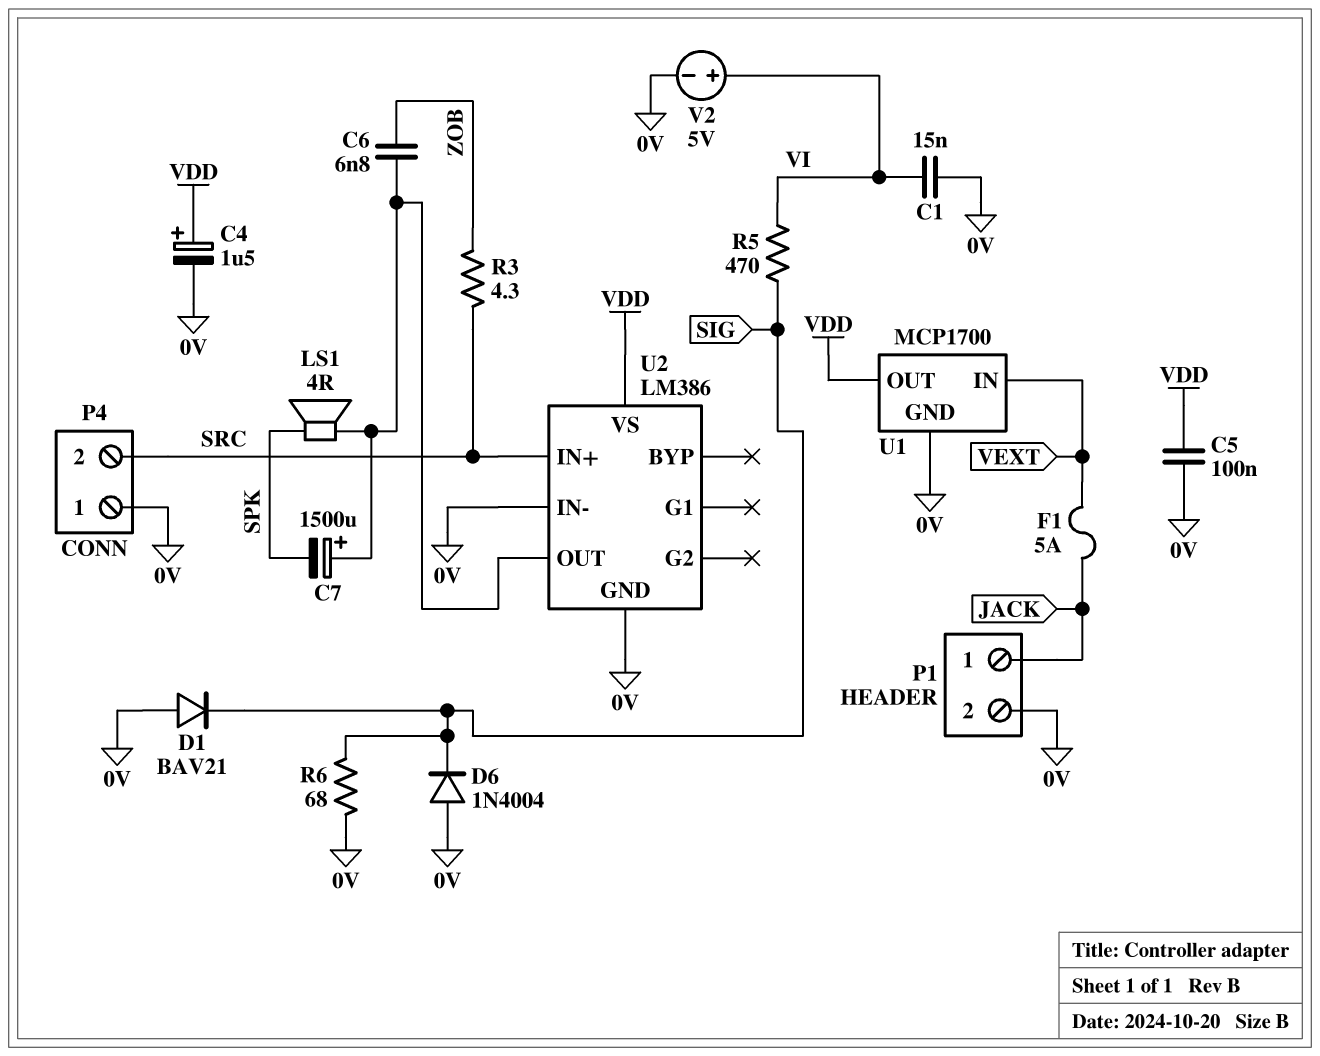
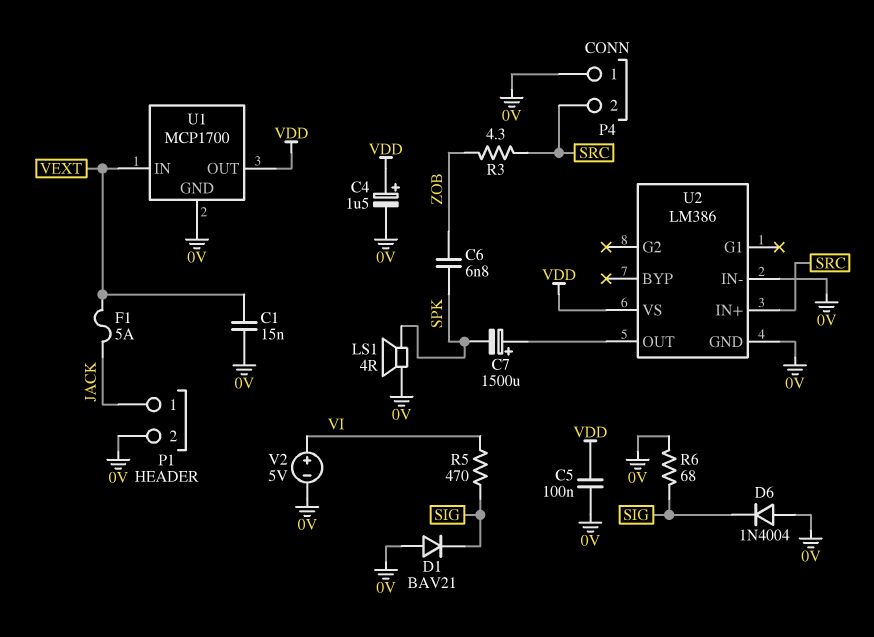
C1: 15nF (0V, VI) -> 15nF (0V, VEXT)
C6: 6.8nF (U2/OUT, ZOB) -> 6.8nF (SPK, ZOB)
LS1: speaker 4R (SPK, U2/OUT) -> speaker 4R (0V, SPK)

